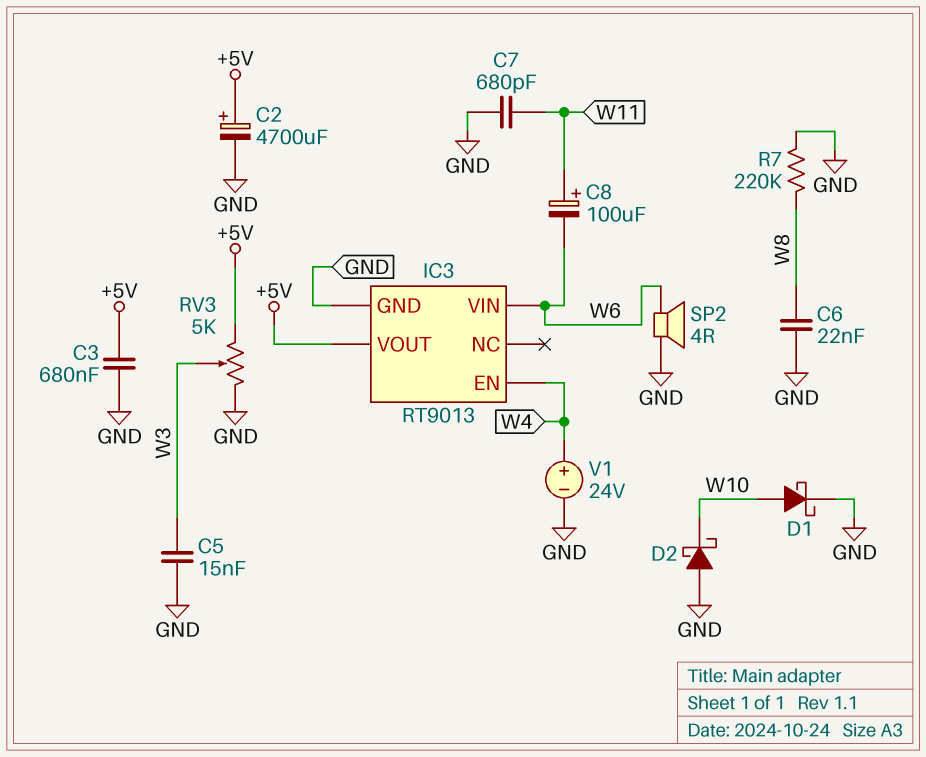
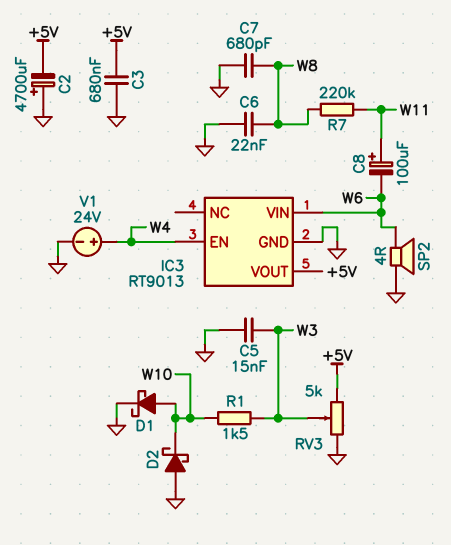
C2: 4700uF (plus +5V, minus GND) -> 4700uF (plus GND, minus +5V)
C7: 680pF (GND, W11) -> 680pF (GND, W8)
R1: none -> 1.5k (W3, W10)
R7: 220k (GND, W8) -> 220k (W8, W11)

